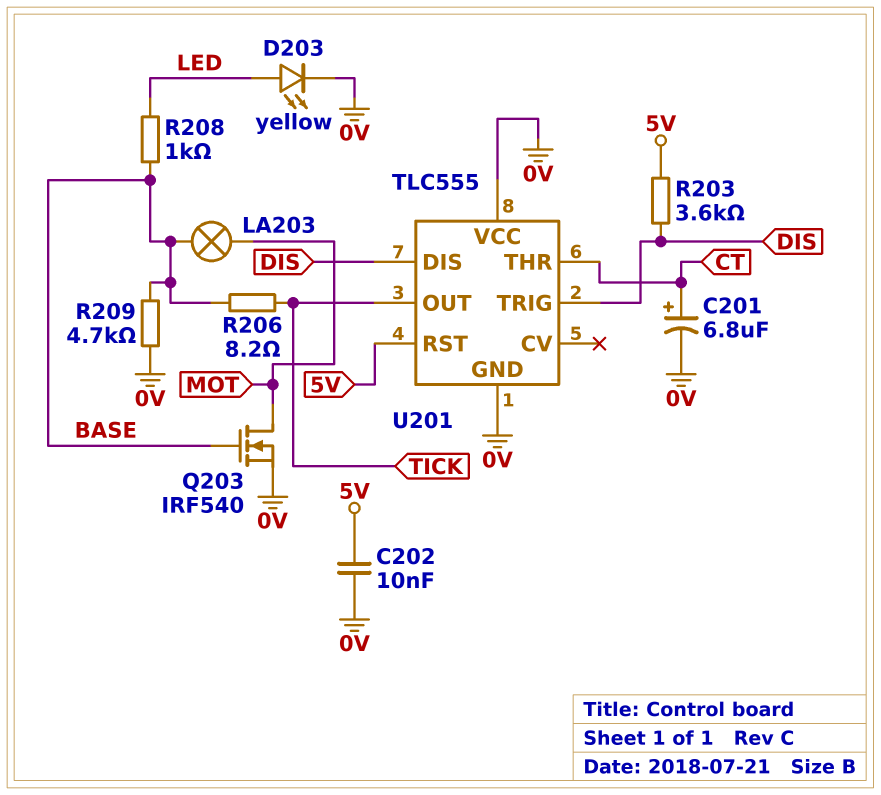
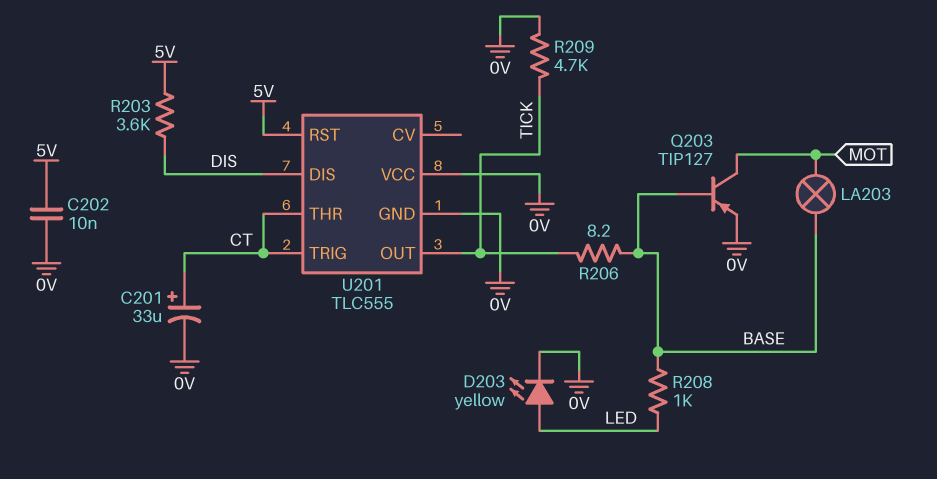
C201: 6.8uF (plus CT, minus 0V) -> 33uF (plus CT, minus 0V)
Q203: NMOS IRF540 (G BASE, D MOT, S 0V) -> PNP TIP127 (B BASE, C MOT, E 0V)
R209: 4.7k (0V, BASE) -> 4.7k (0V, TICK)
U201 pin TRIG: DIS -> CT

